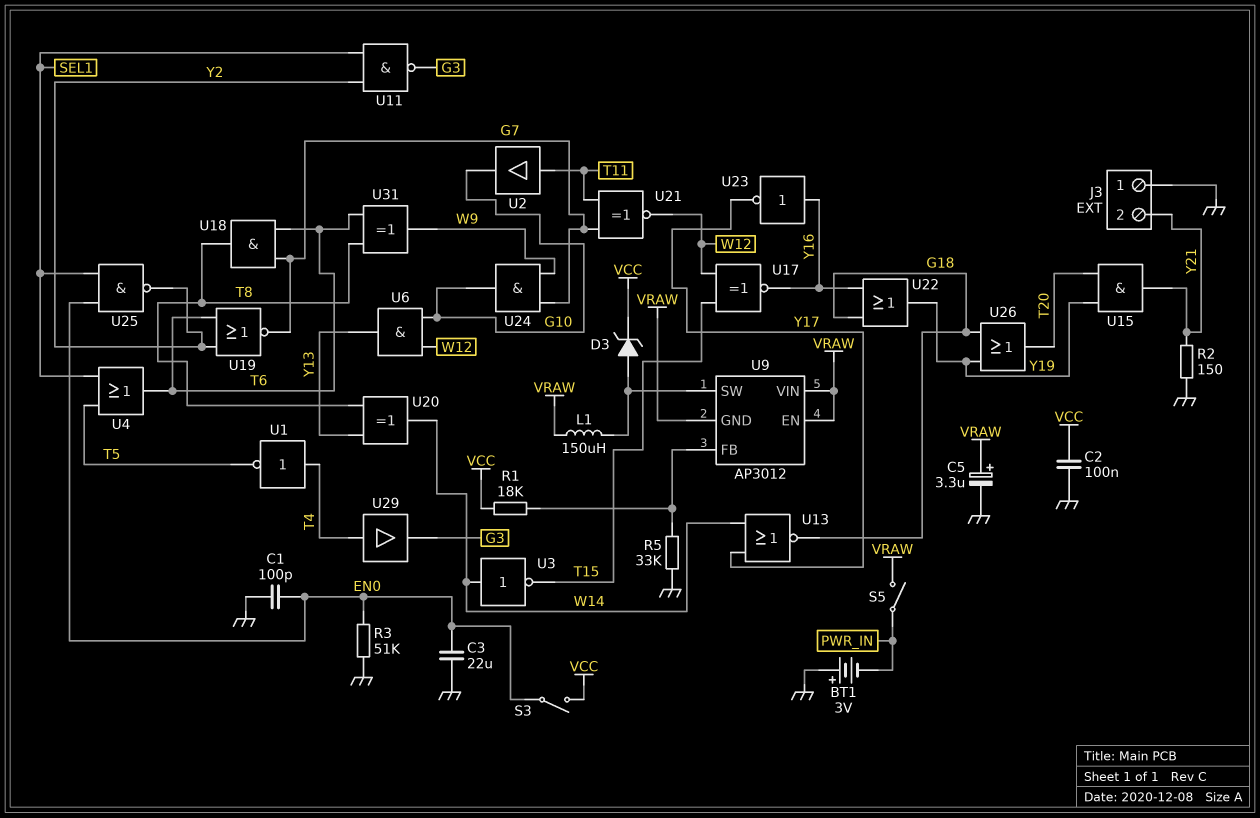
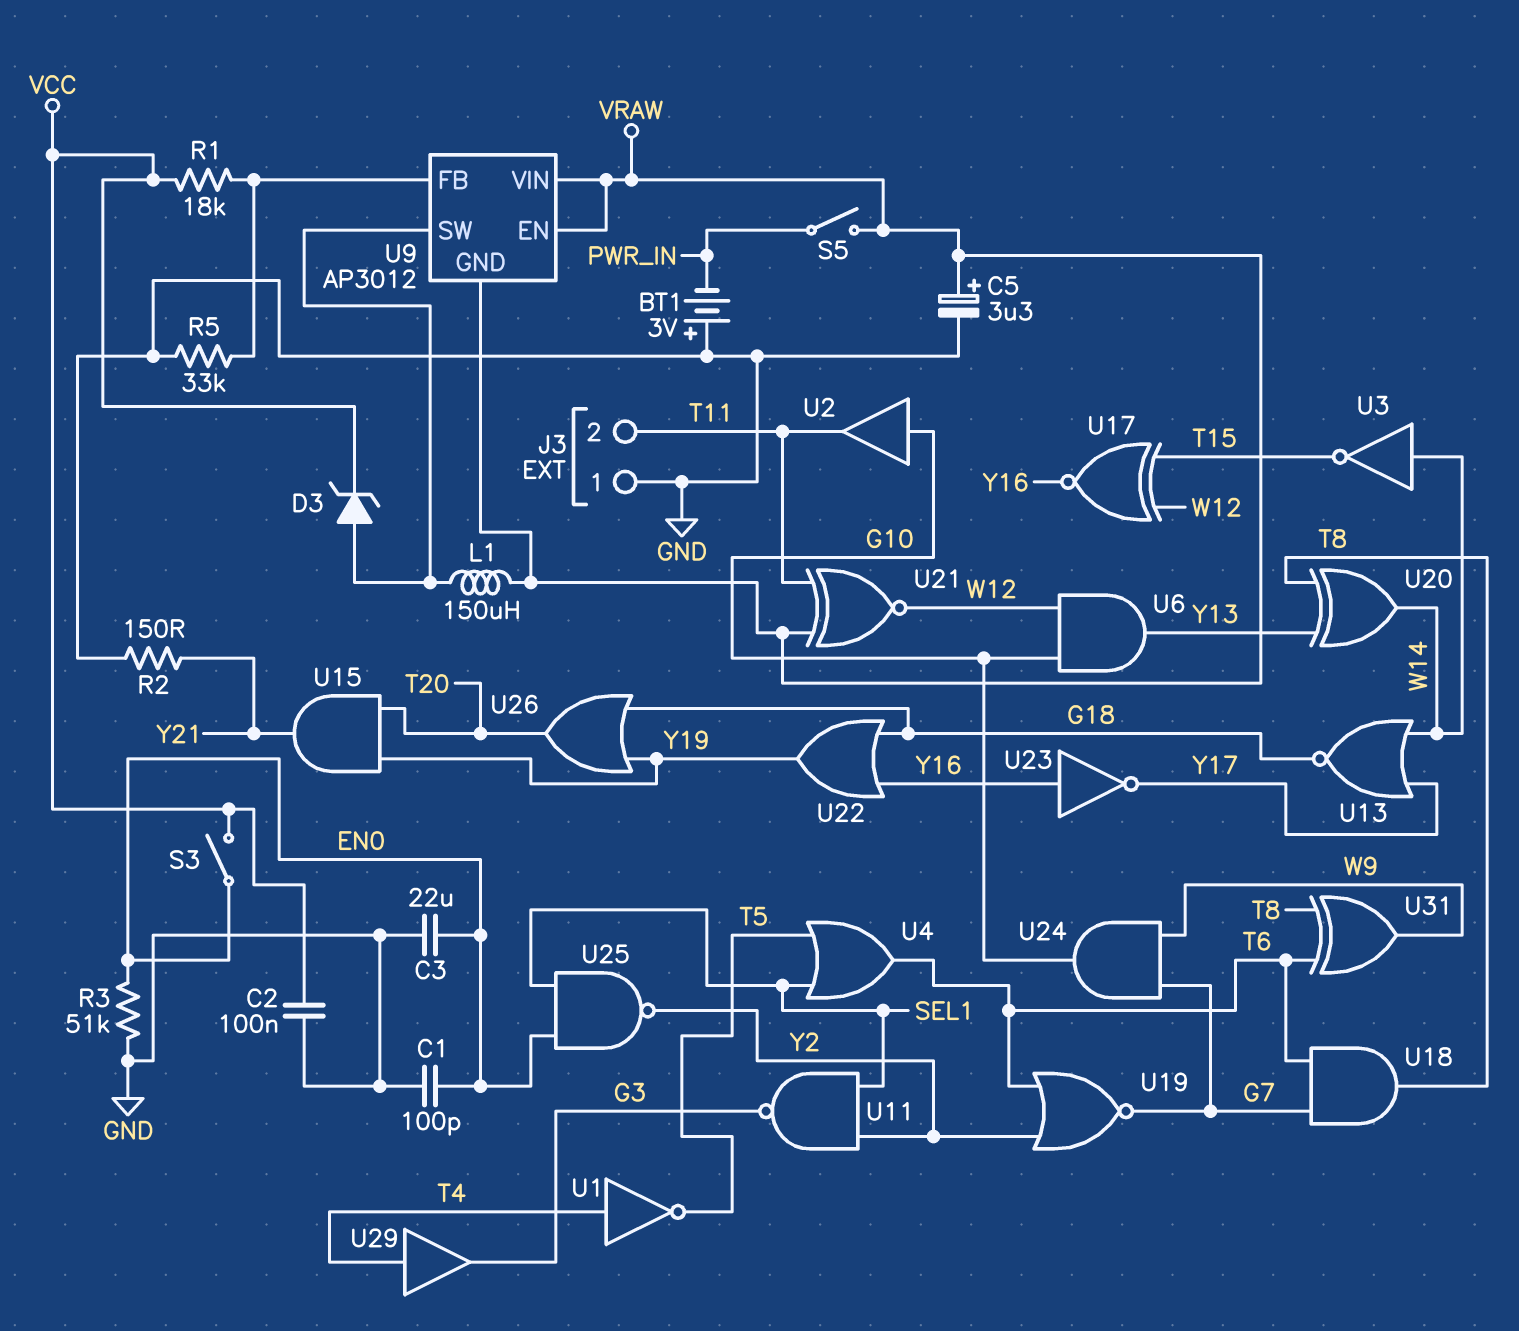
J3 pin 2: Y21 -> T11
U2: buffer (in T11, out G10) -> buffer (in G10, out T11)
U21: XNOR (in G7, in T11, out W12) -> XNOR (in T11, in VRAW, out W12)

